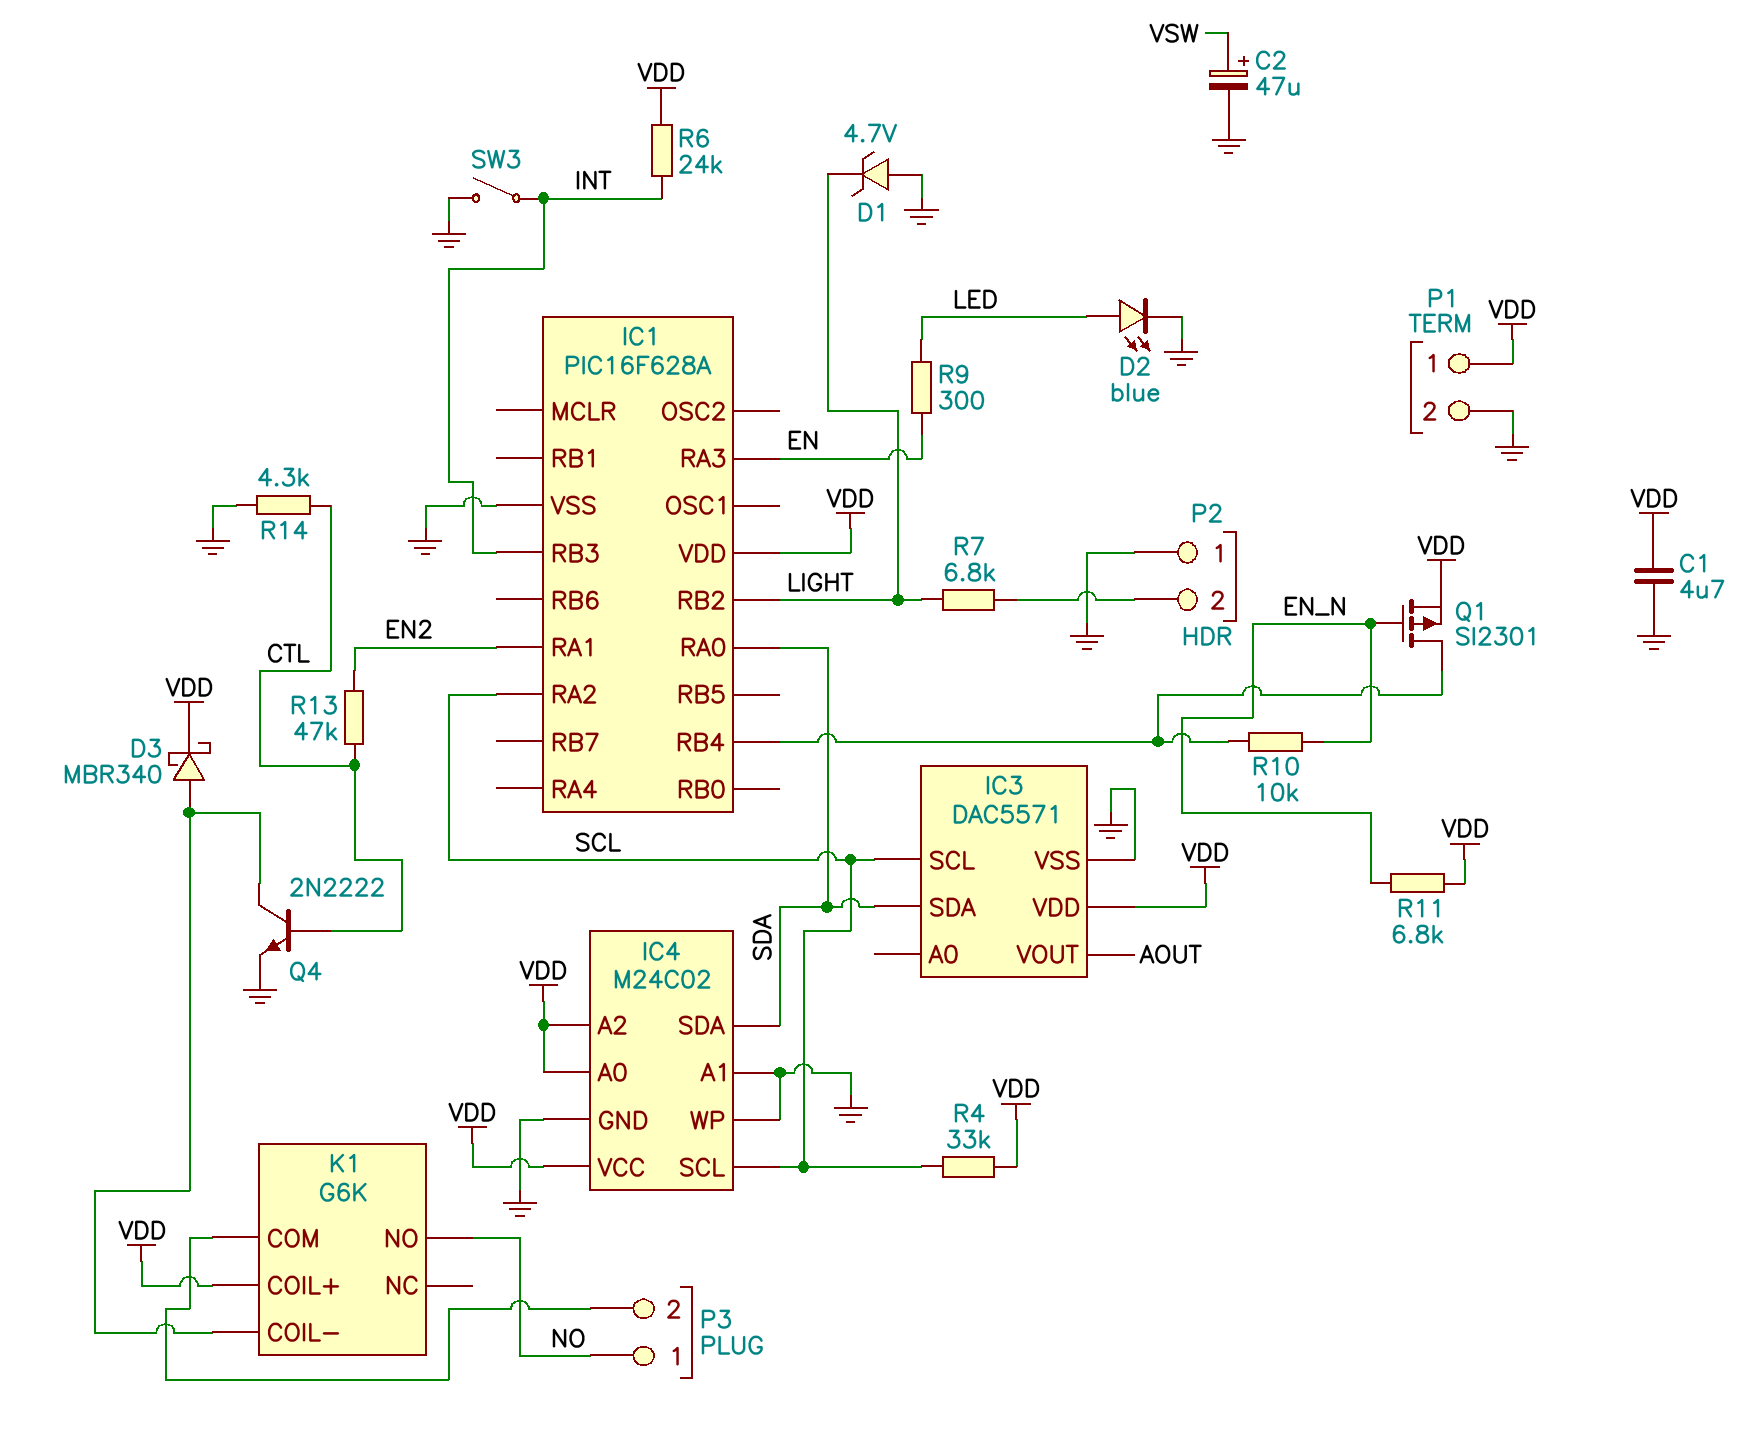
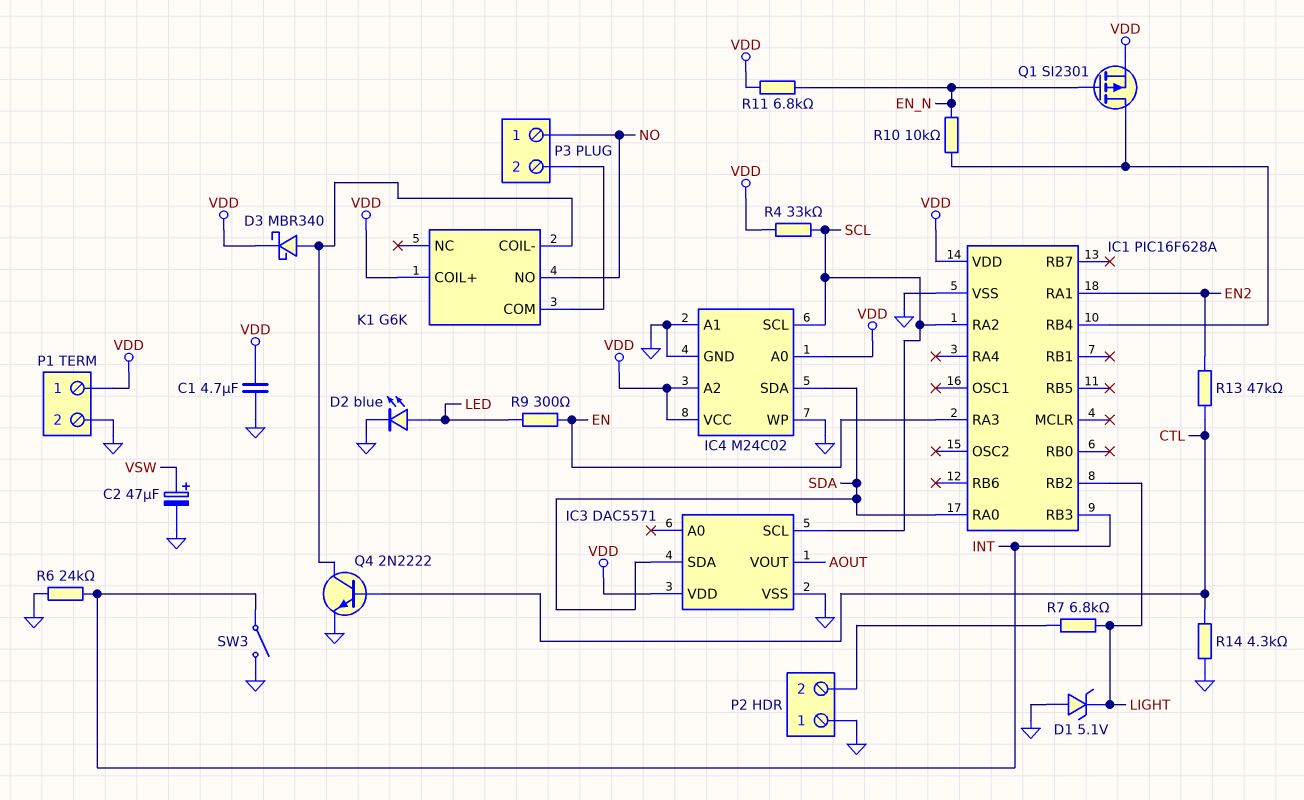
D1: zener 4.7V (A GND, K LIGHT) -> zener 5.1V (A GND, K LIGHT)
R6: 24k (INT, VDD) -> 24k (GND, INT)

